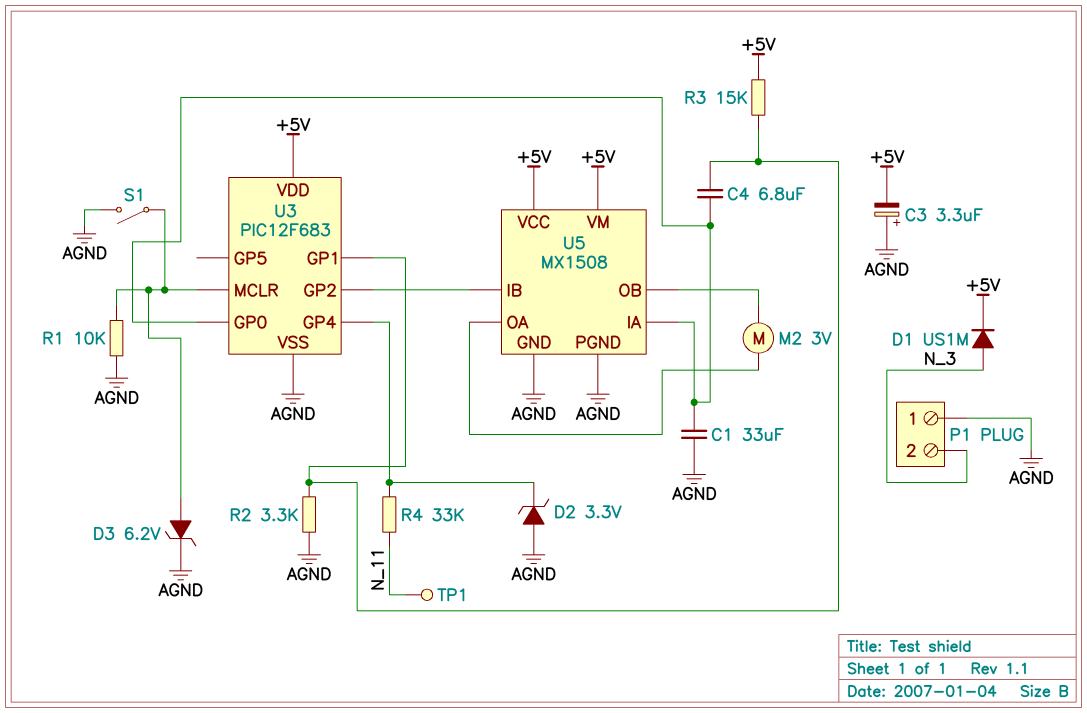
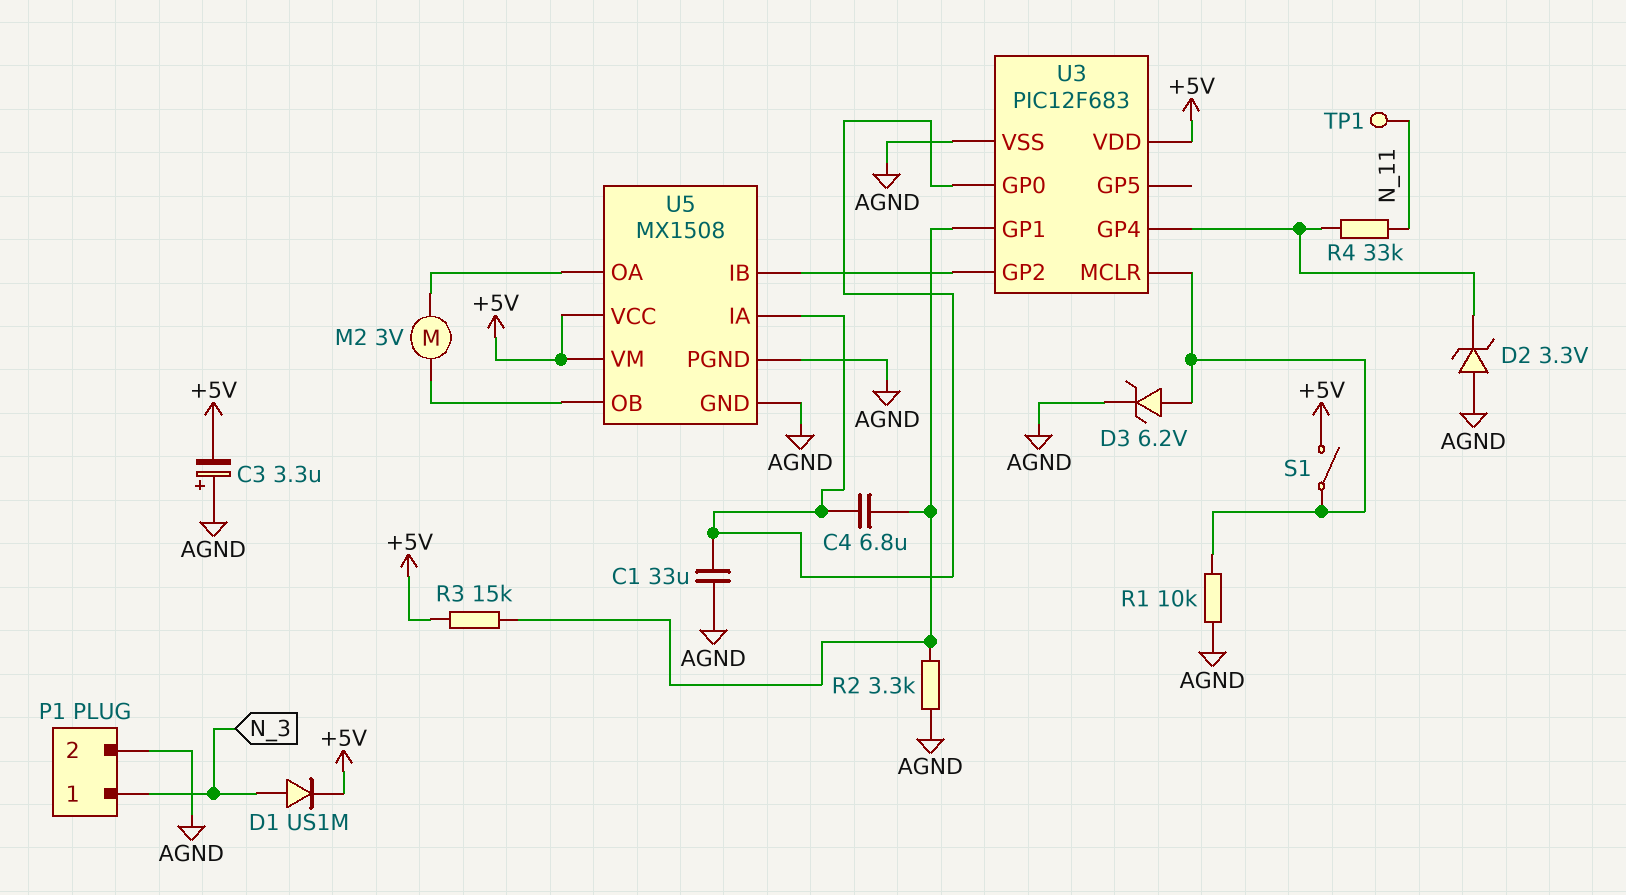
P1 pin 1: AGND -> N_3
P1 pin 2: N_3 -> AGND
S1: switch (AGND, U3/MCLR) -> switch (+5V, U3/MCLR)

